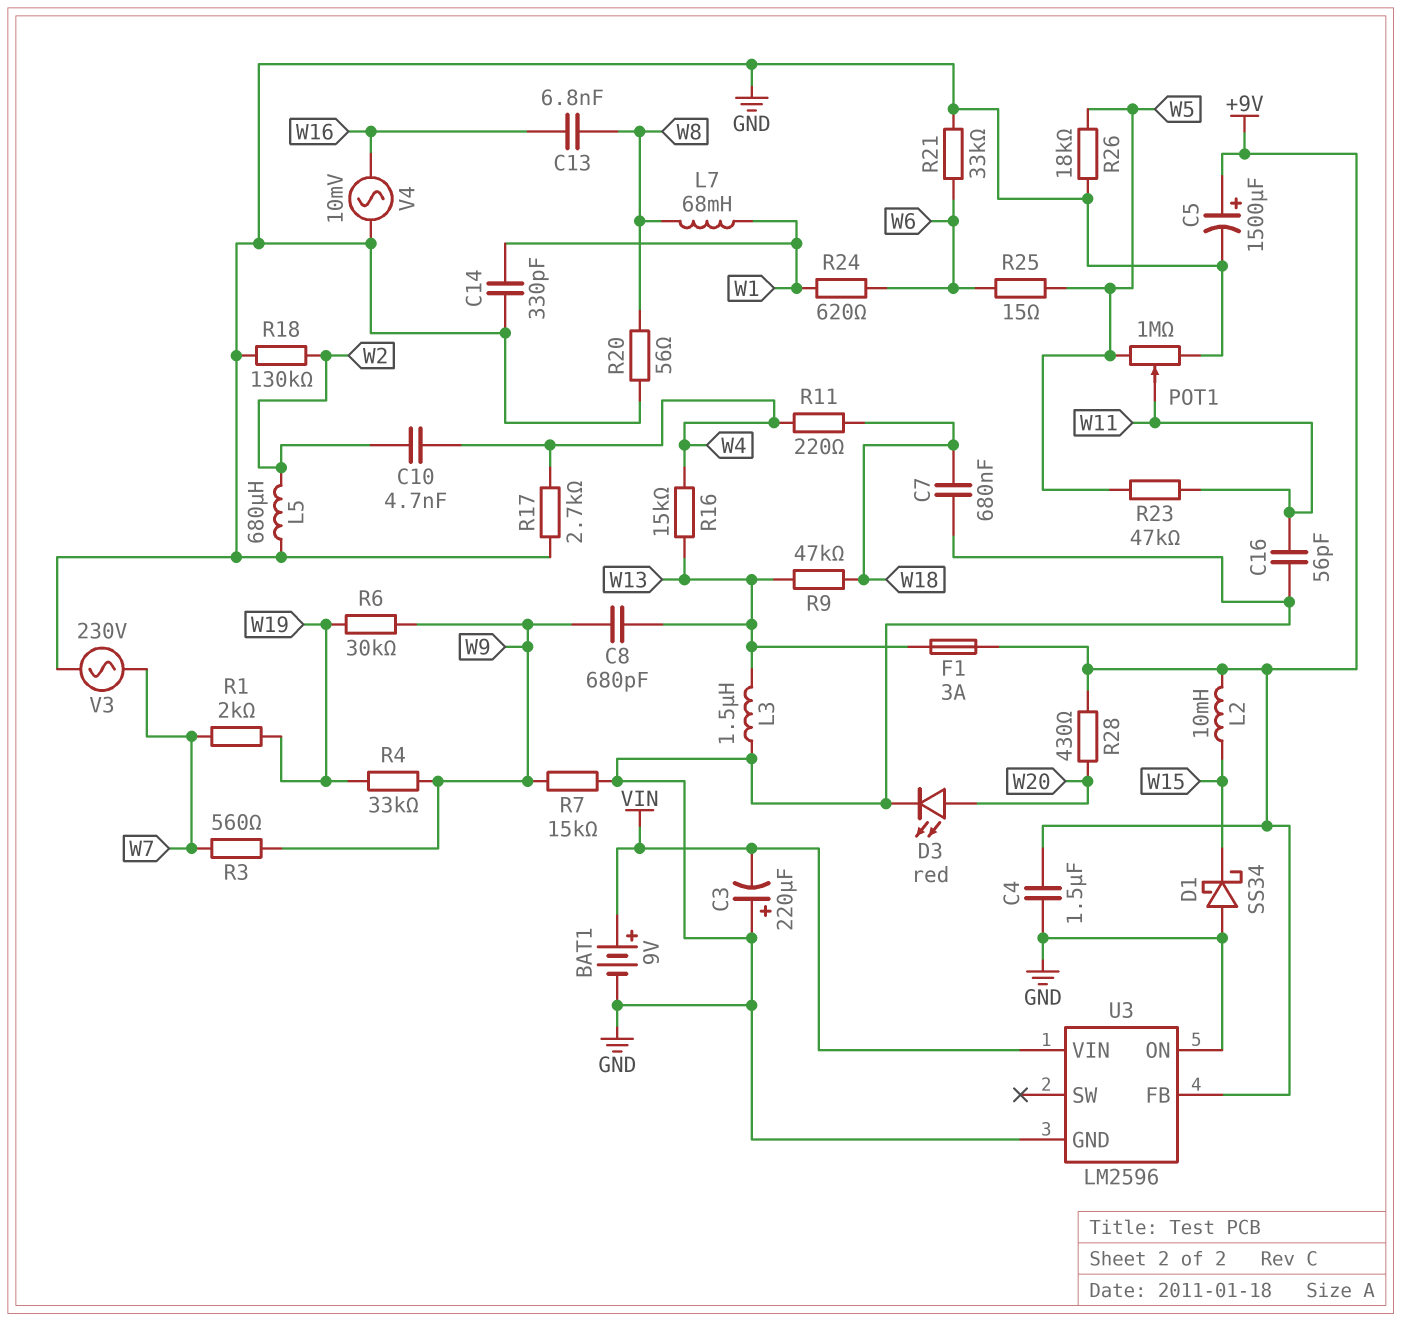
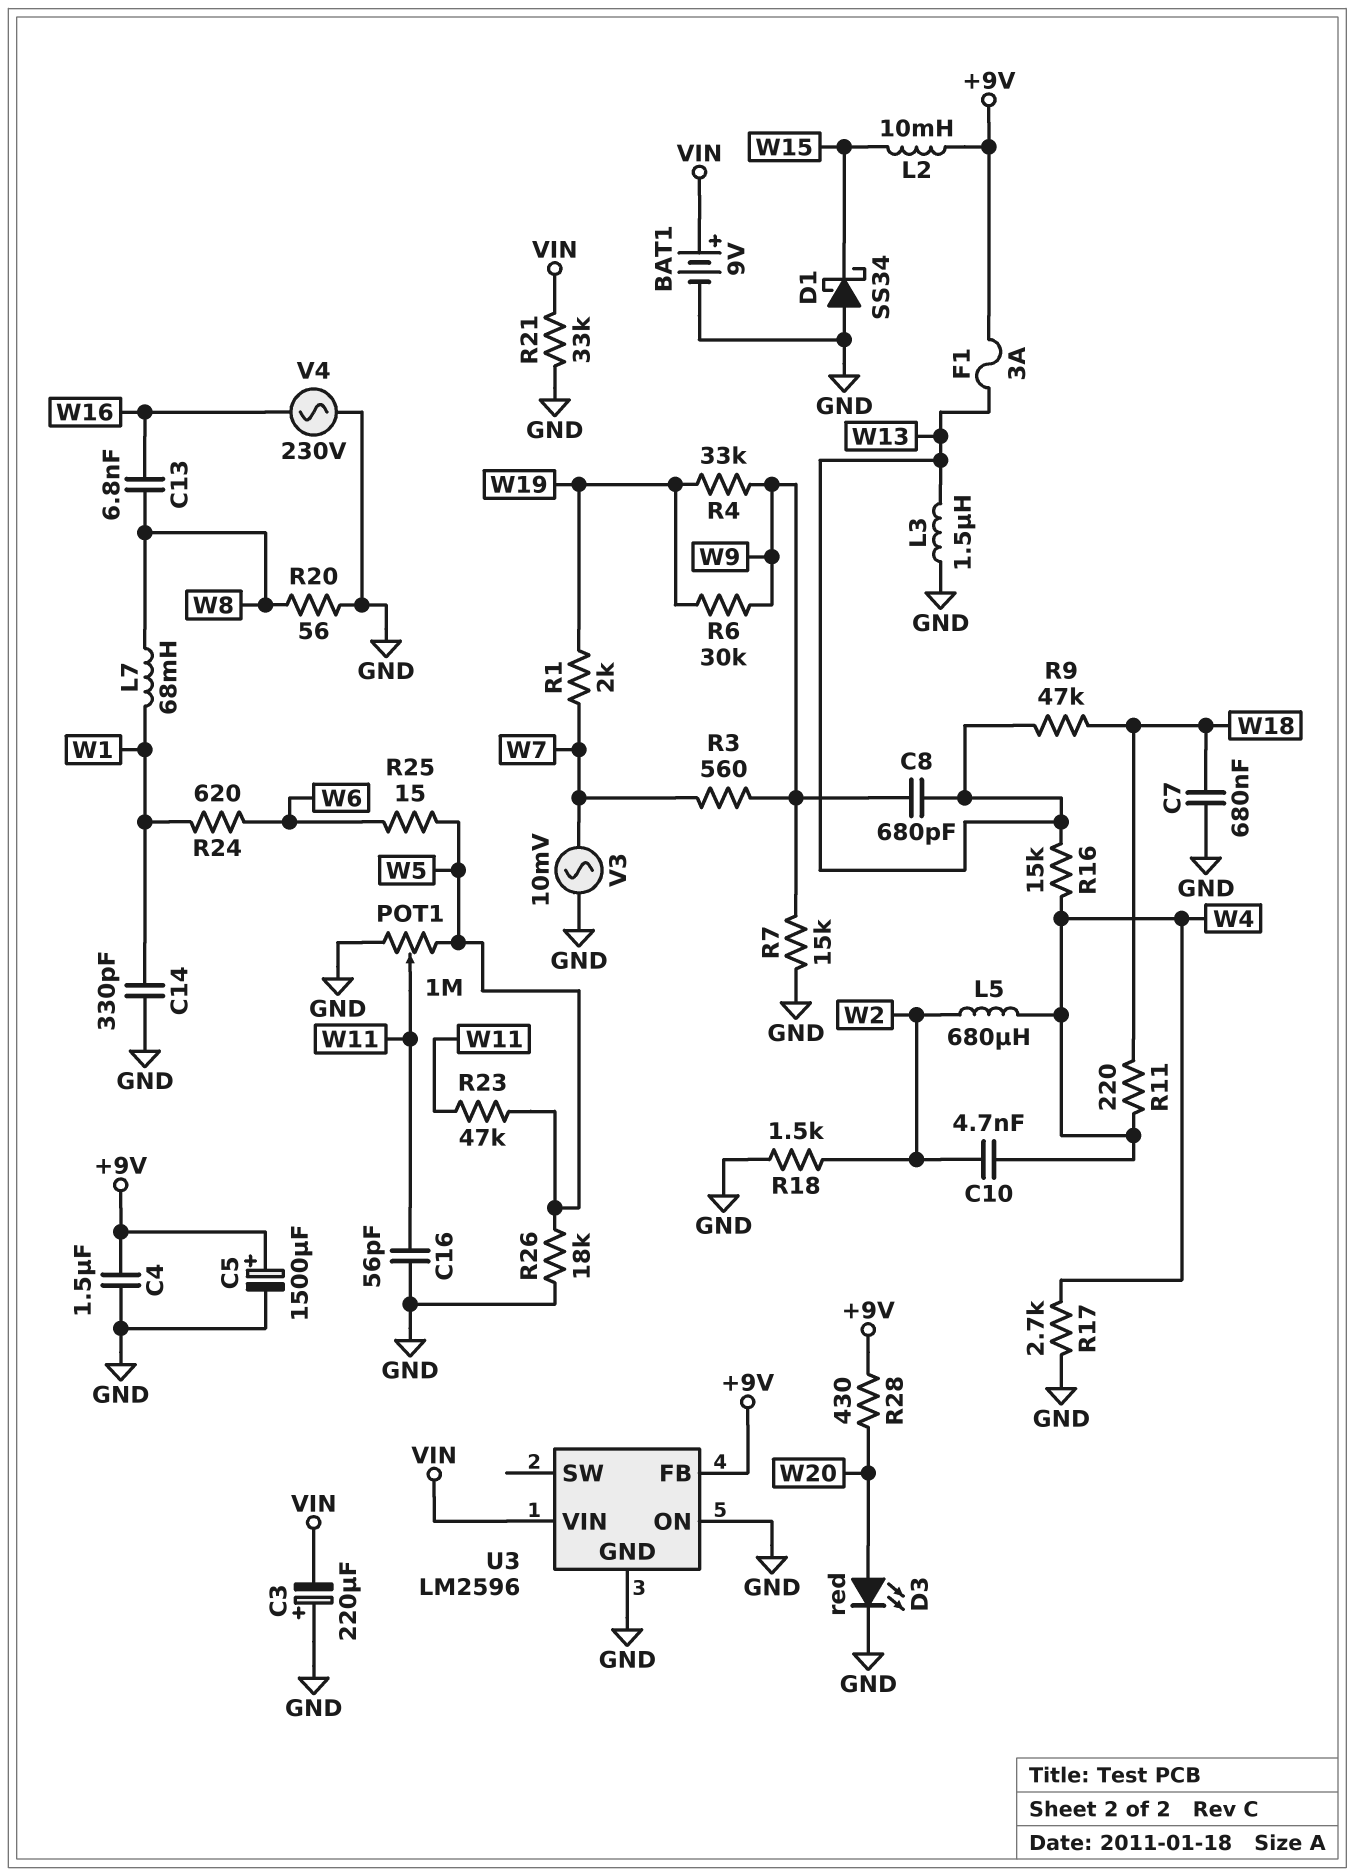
L5: 680uH (GND, W2) -> 680uH (W2, W4)
R18: 130k (GND, W2) -> 1.5k (GND, W2)
R21: 33k (GND, W6) -> 33k (GND, VIN)
V3: AC 230V (GND, W7) -> AC 10mV (GND, W7)
V4: AC 10mV (GND, W16) -> AC 230V (GND, W16)

